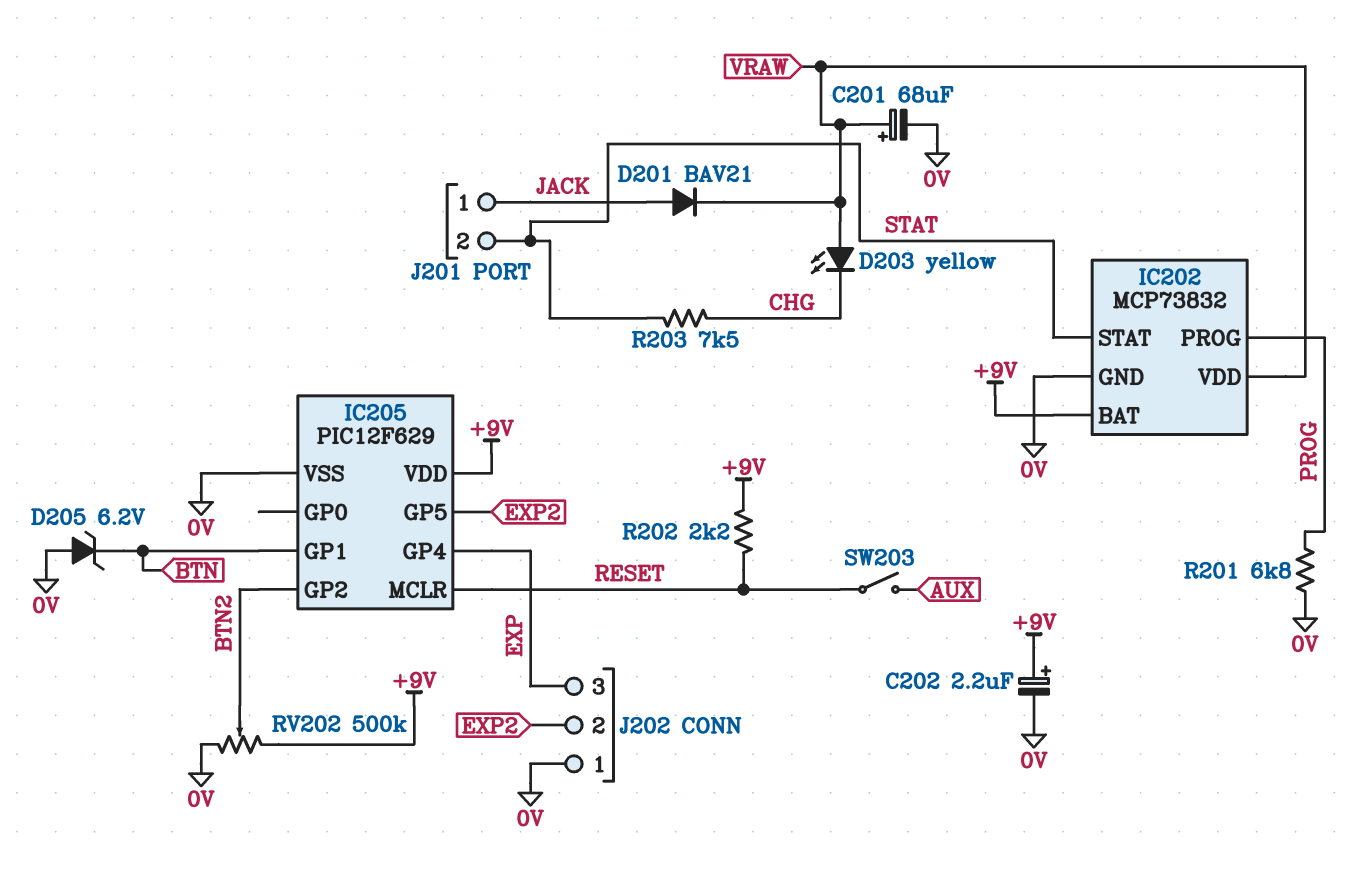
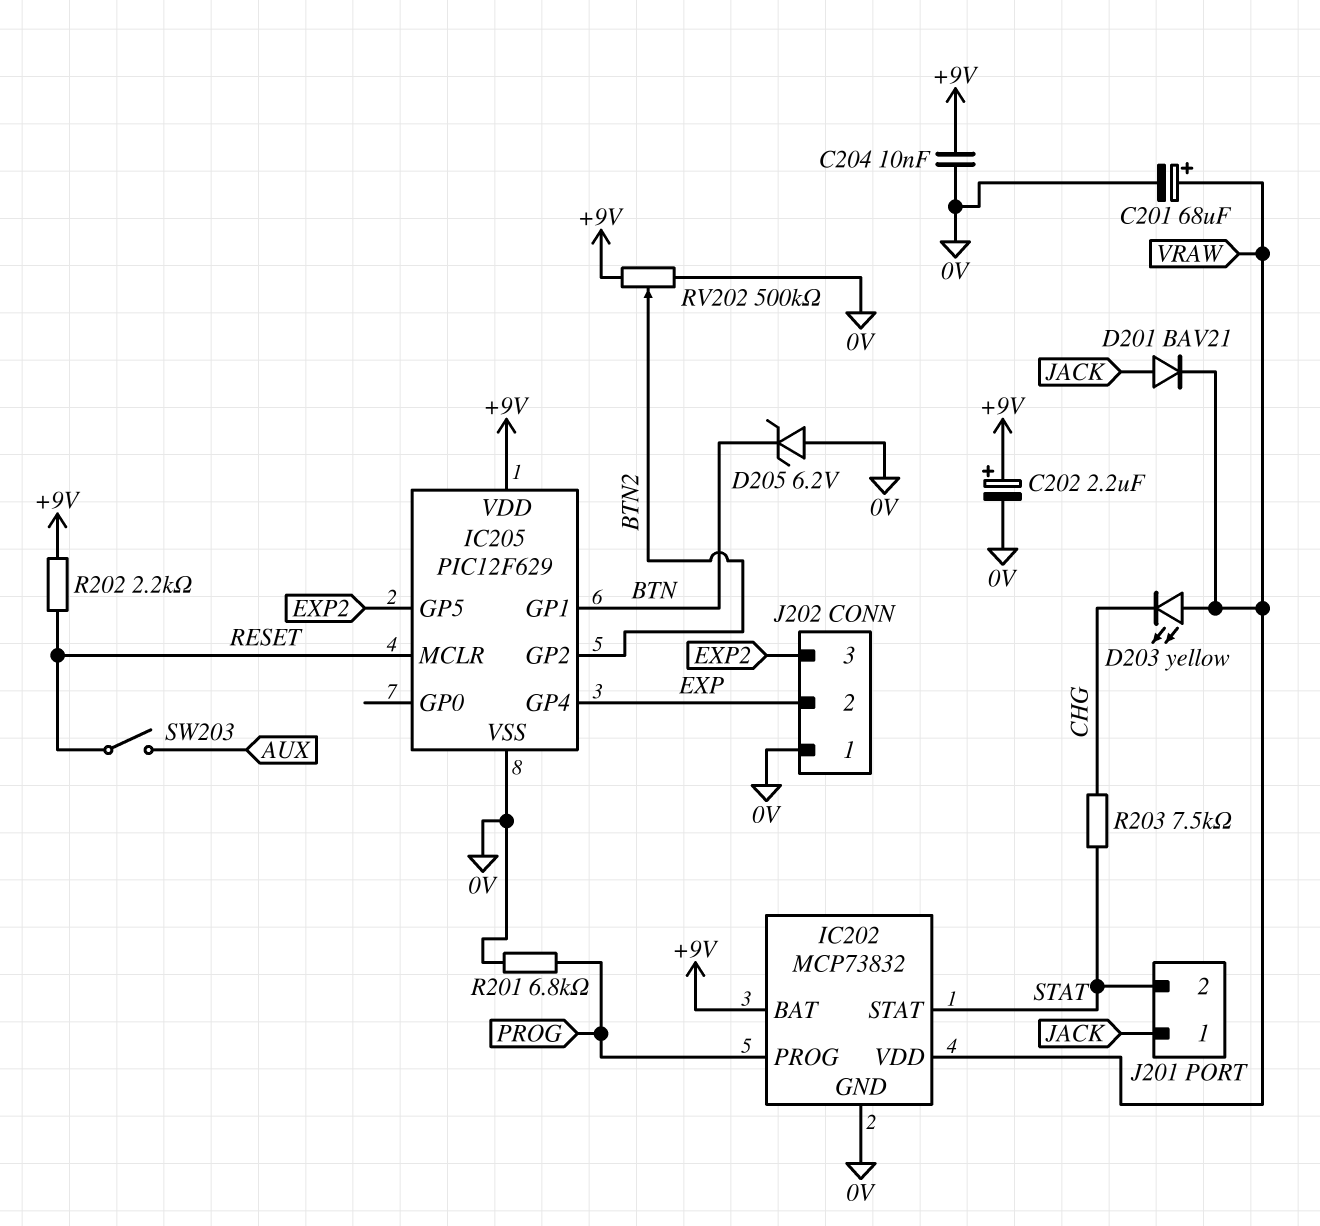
C204: none -> 10nF (+9V, 0V)
J202 pin 2: EXP2 -> EXP
J202 pin 3: EXP -> EXP2

